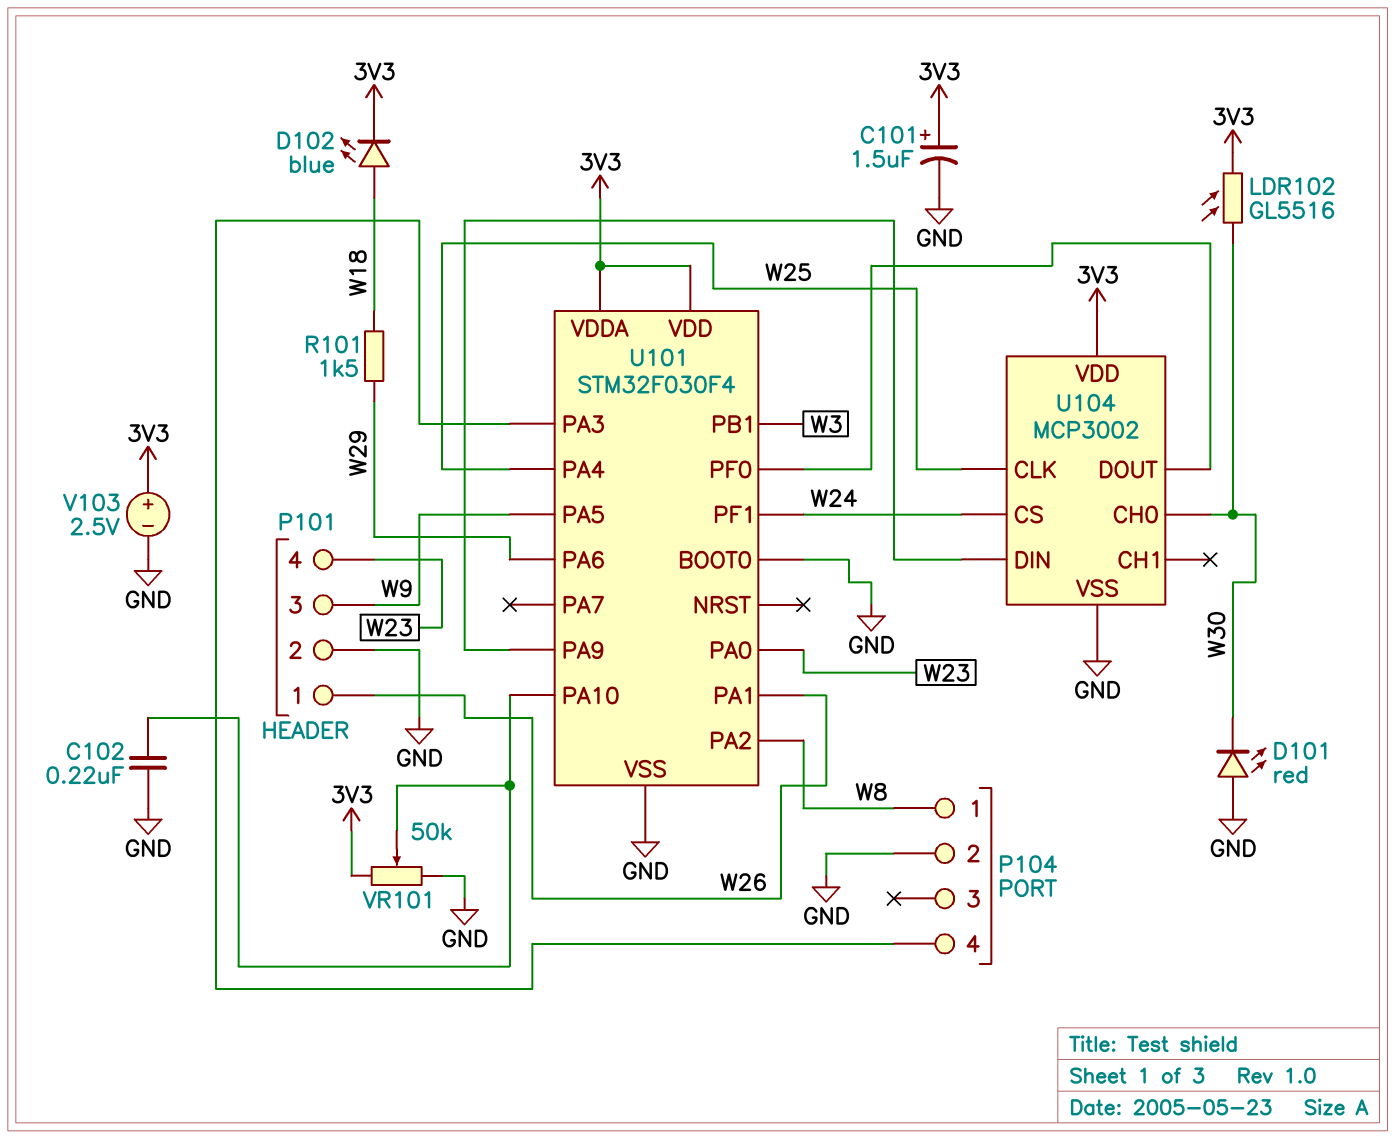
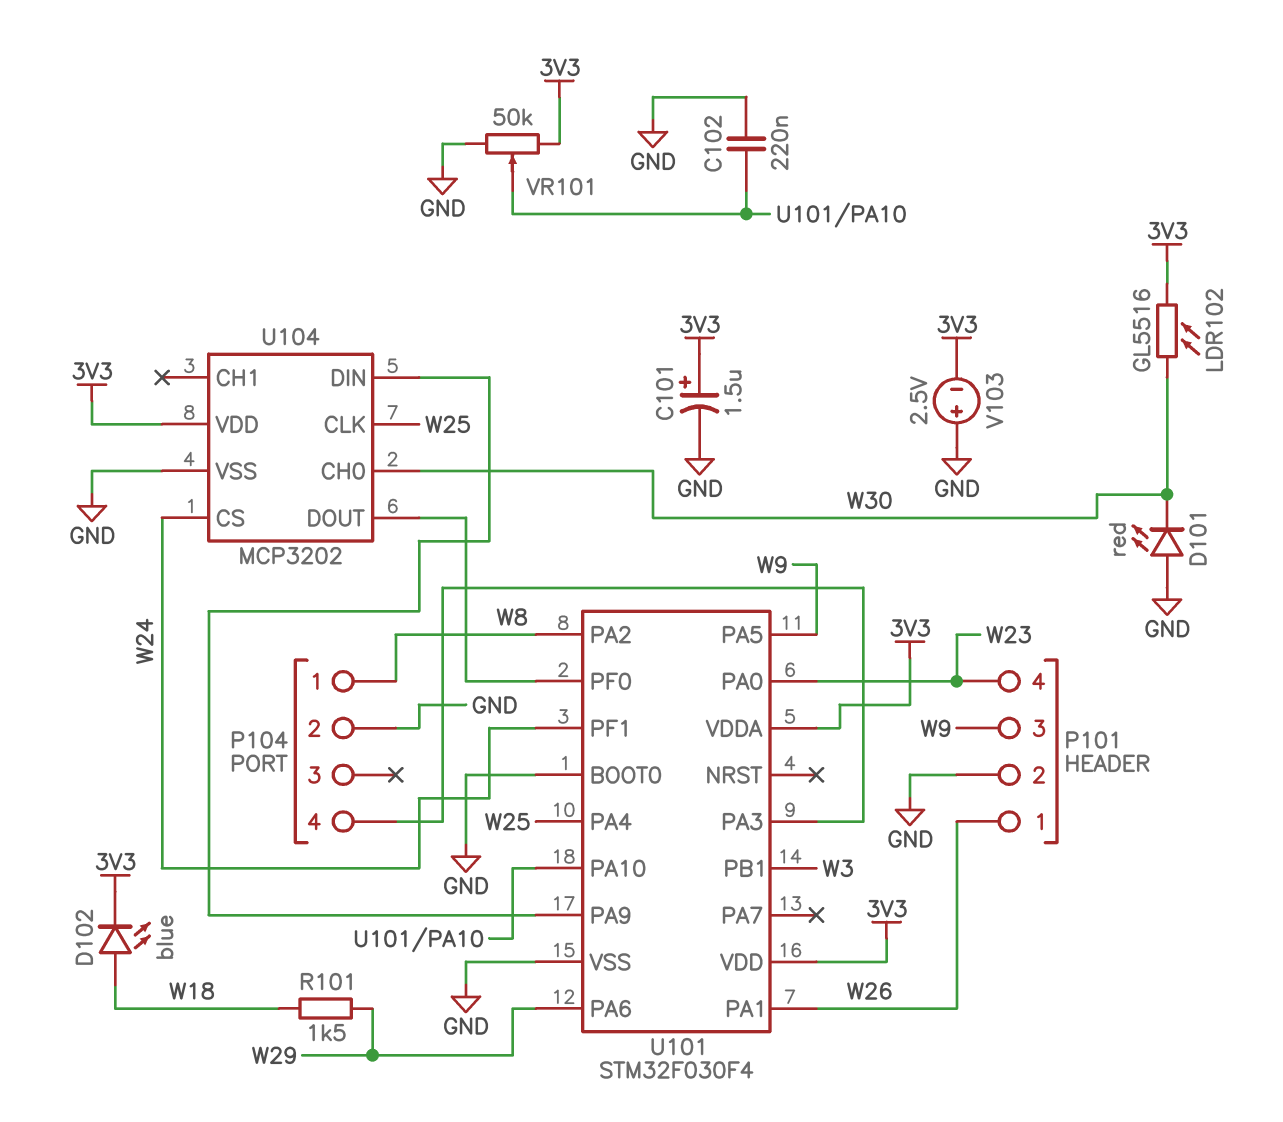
U104: MCP3002 -> MCP3202
V103: 2.5V (plus 3V3, minus GND) -> 2.5V (plus GND, minus 3V3)

